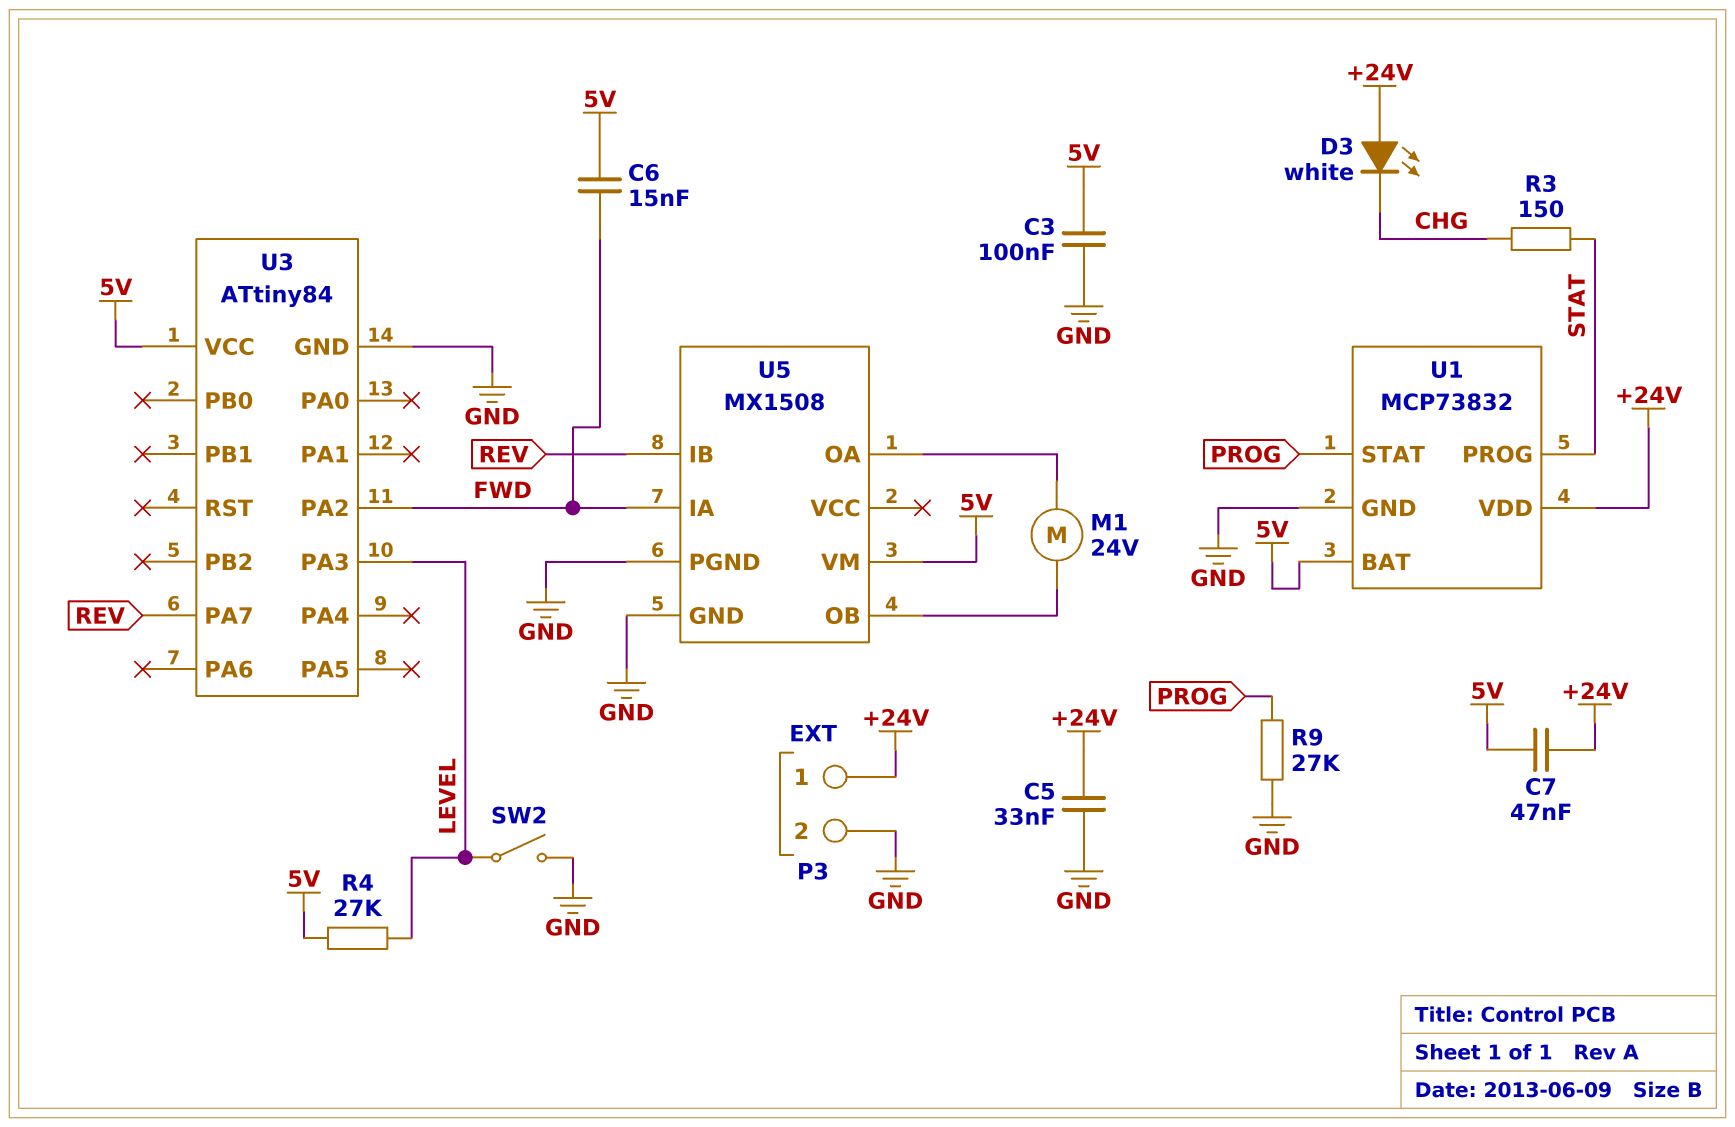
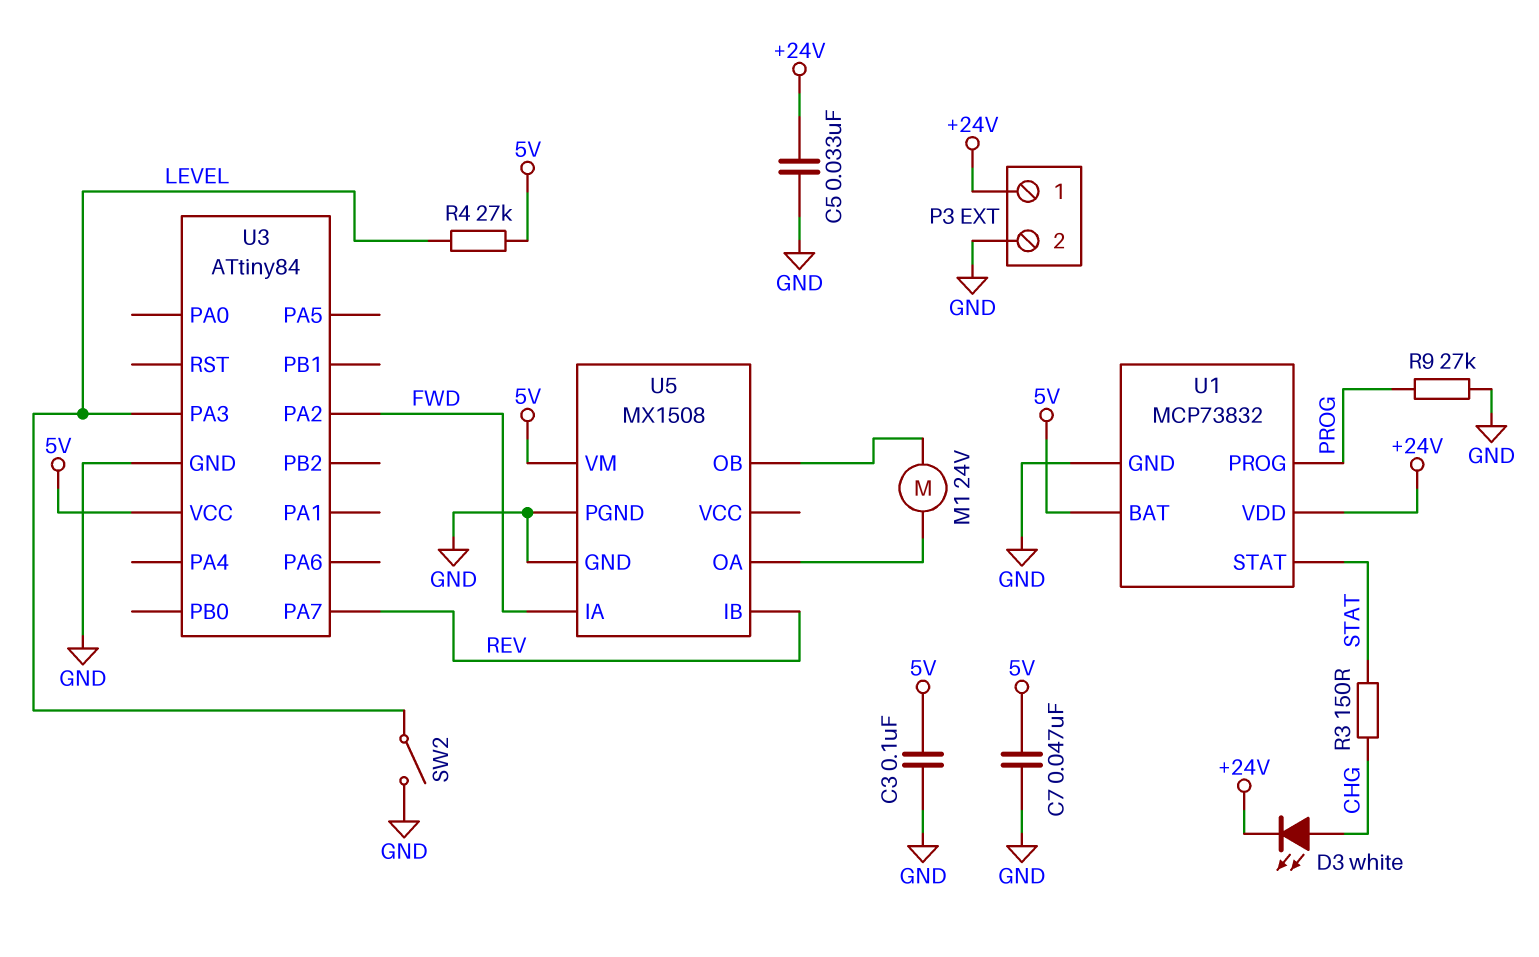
C6: 15nF (5V, FWD) -> none
C7: 47nF (+24V, 5V) -> 47nF (5V, GND)
D3: LED white (A +24V, K CHG) -> LED white (A CHG, K +24V)
U1 pin PROG: STAT -> PROG
U1 pin STAT: PROG -> STAT

